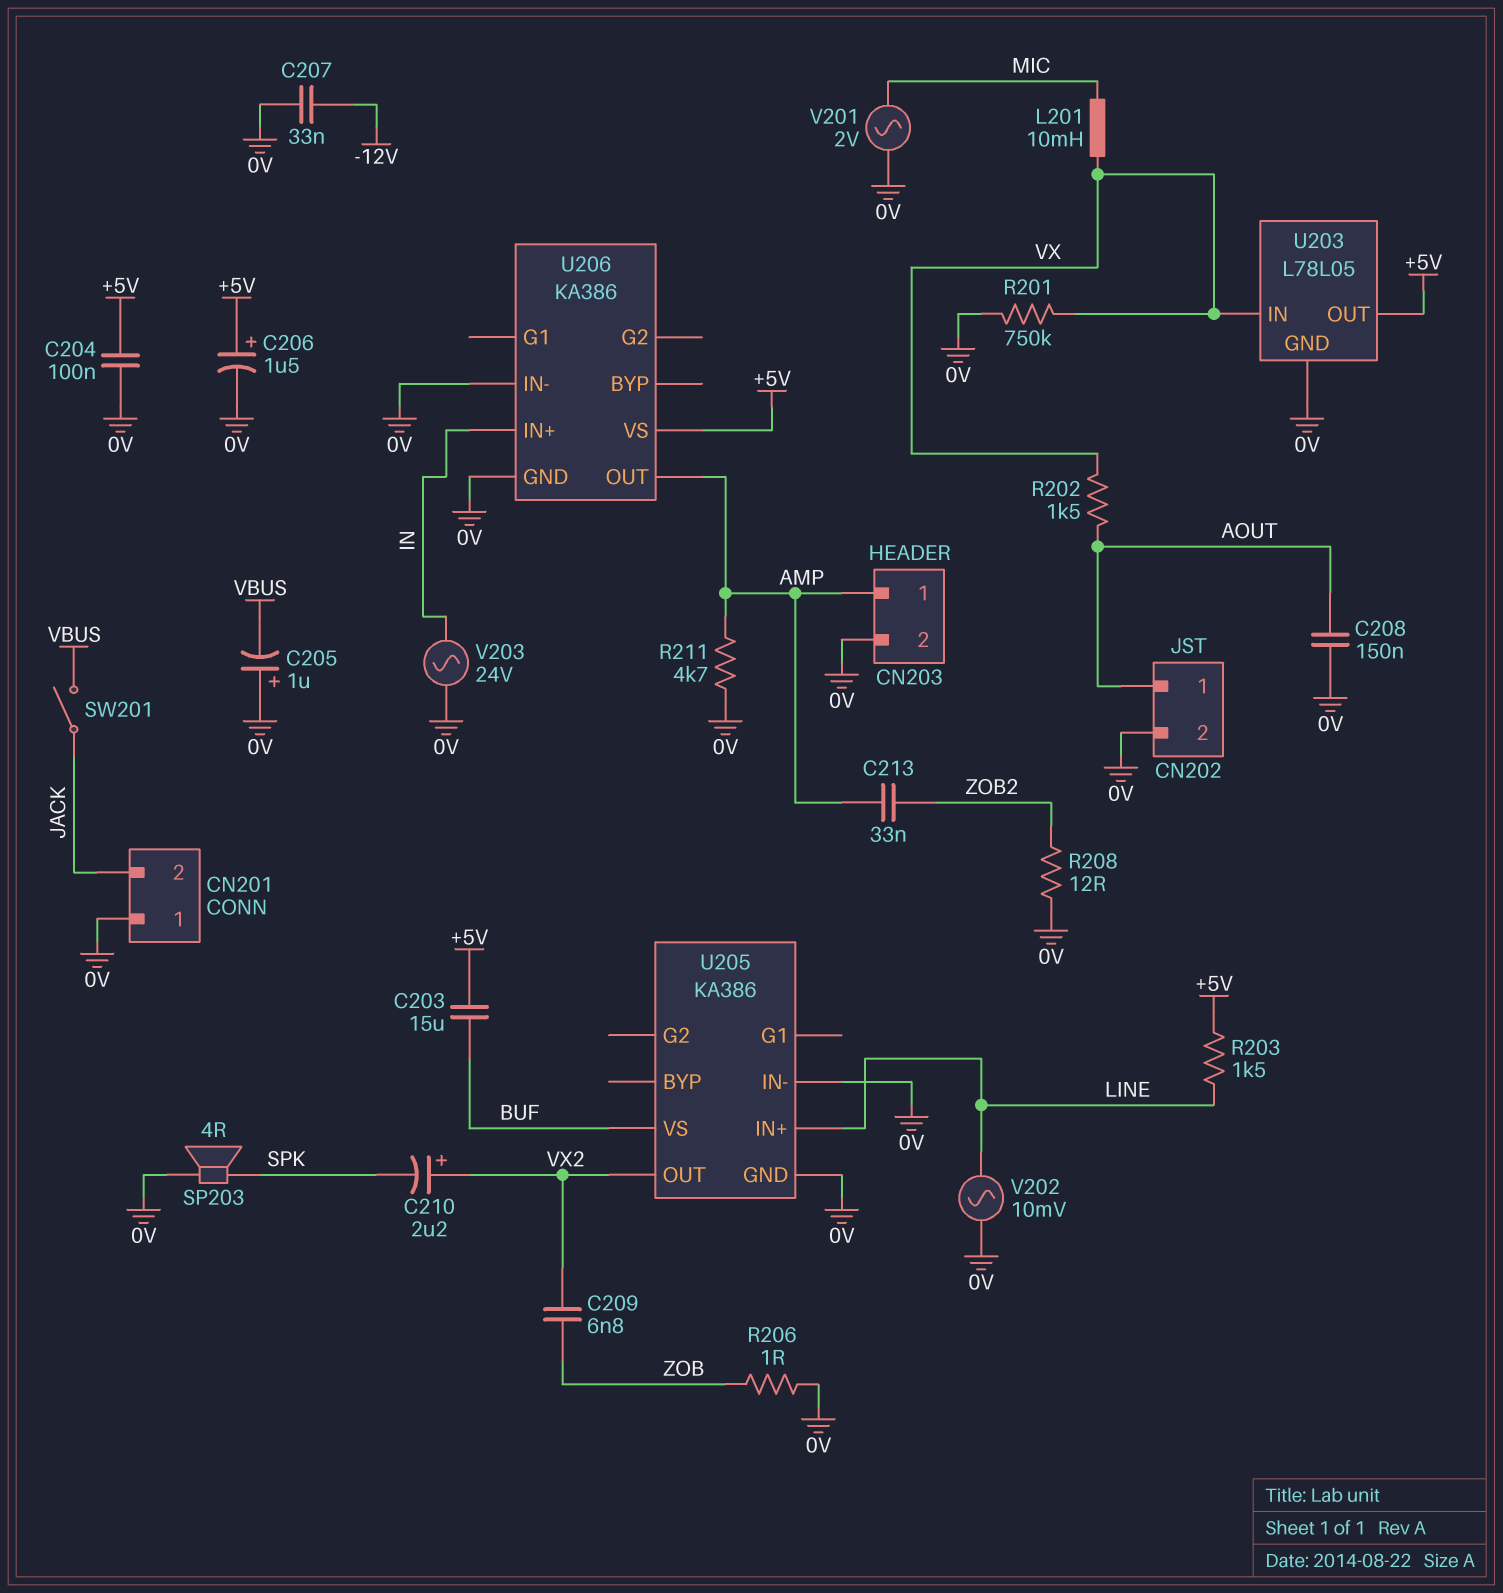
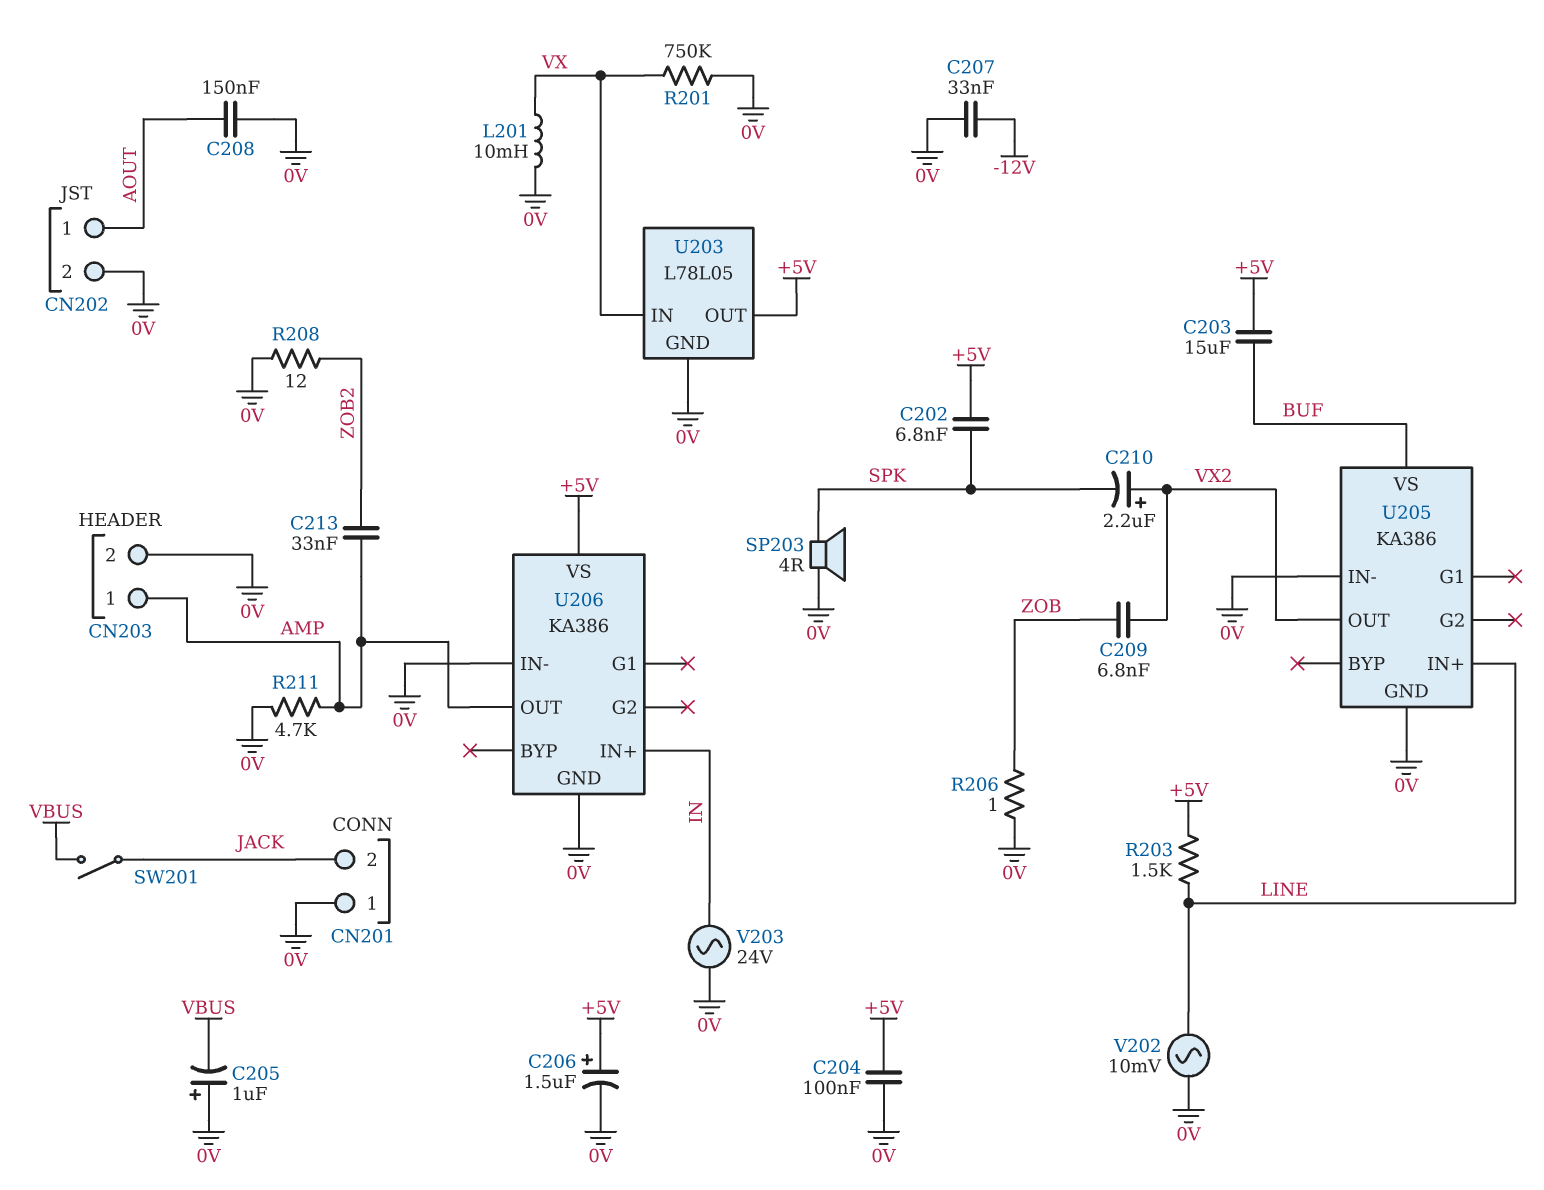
C202: none -> 6.8nF (+5V, SPK)
L201: 10mH (MIC, VX) -> 10mH (0V, VX)
R202: 1.5k (AOUT, VX) -> none
V201: AC 2V (0V, MIC) -> none

